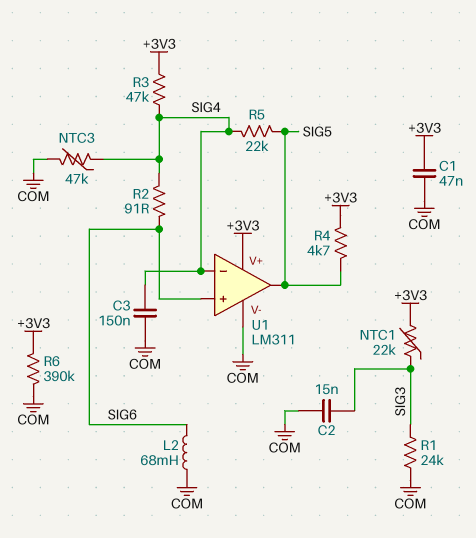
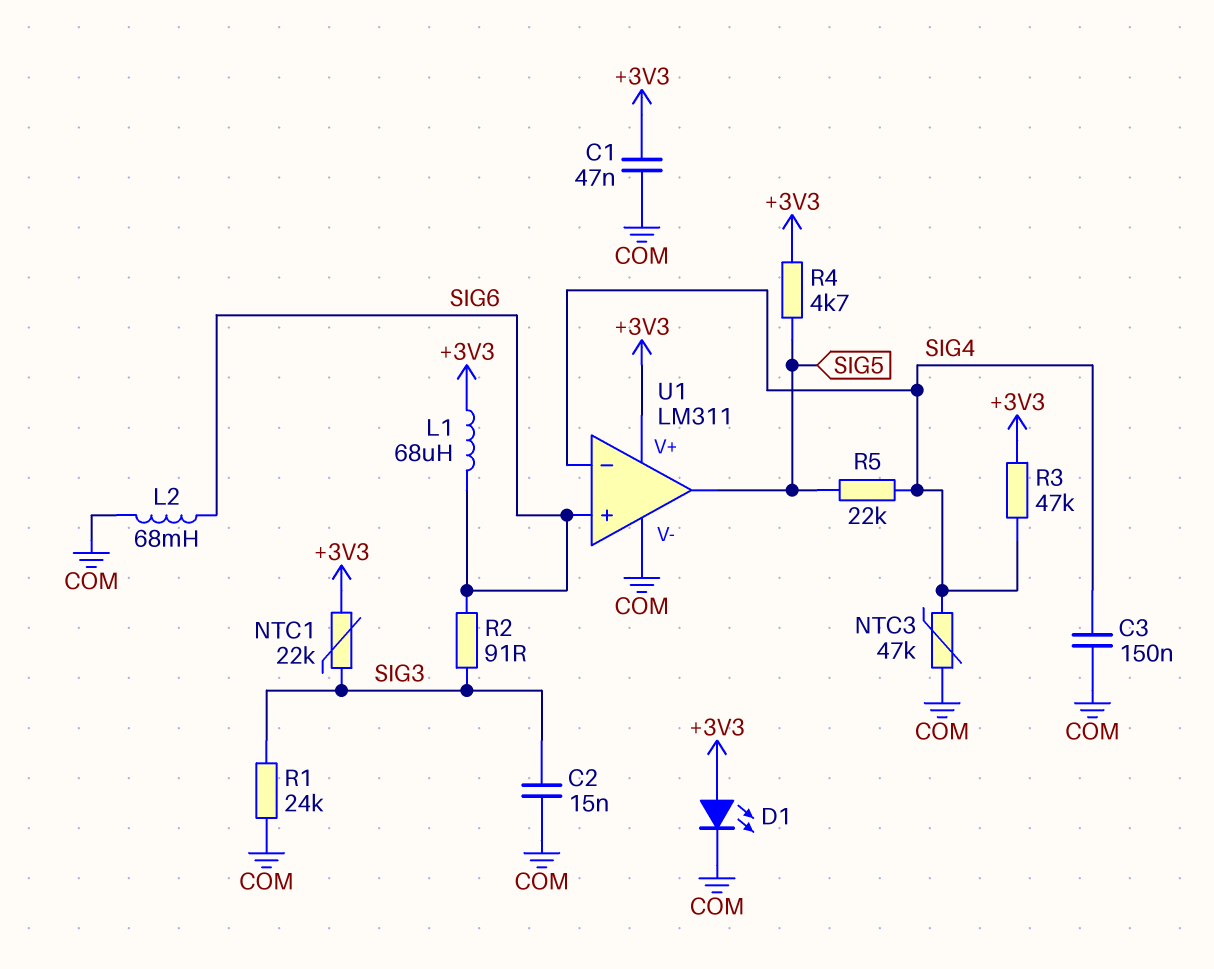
D1: none -> LED (A +3V3, K COM)
L1: none -> 68uH (+3V3, SIG6)
R2: 91 (SIG4, SIG6) -> 91 (SIG3, SIG6)
R6: 390k (+3V3, COM) -> none

